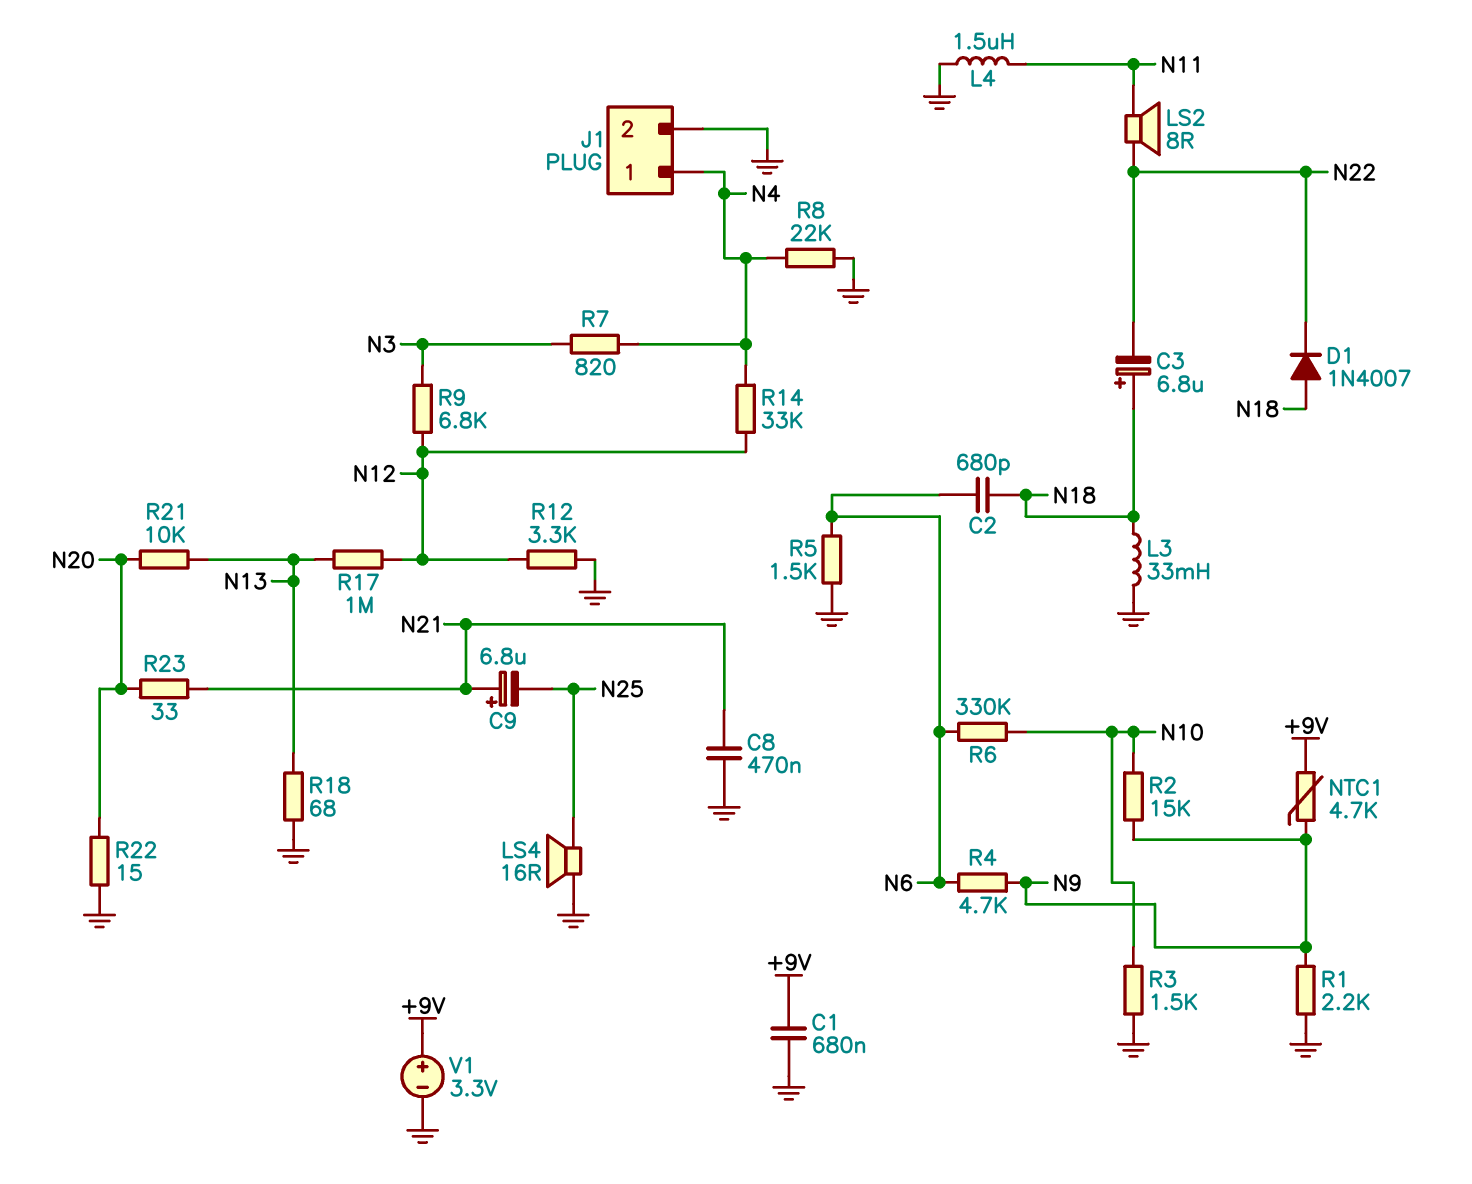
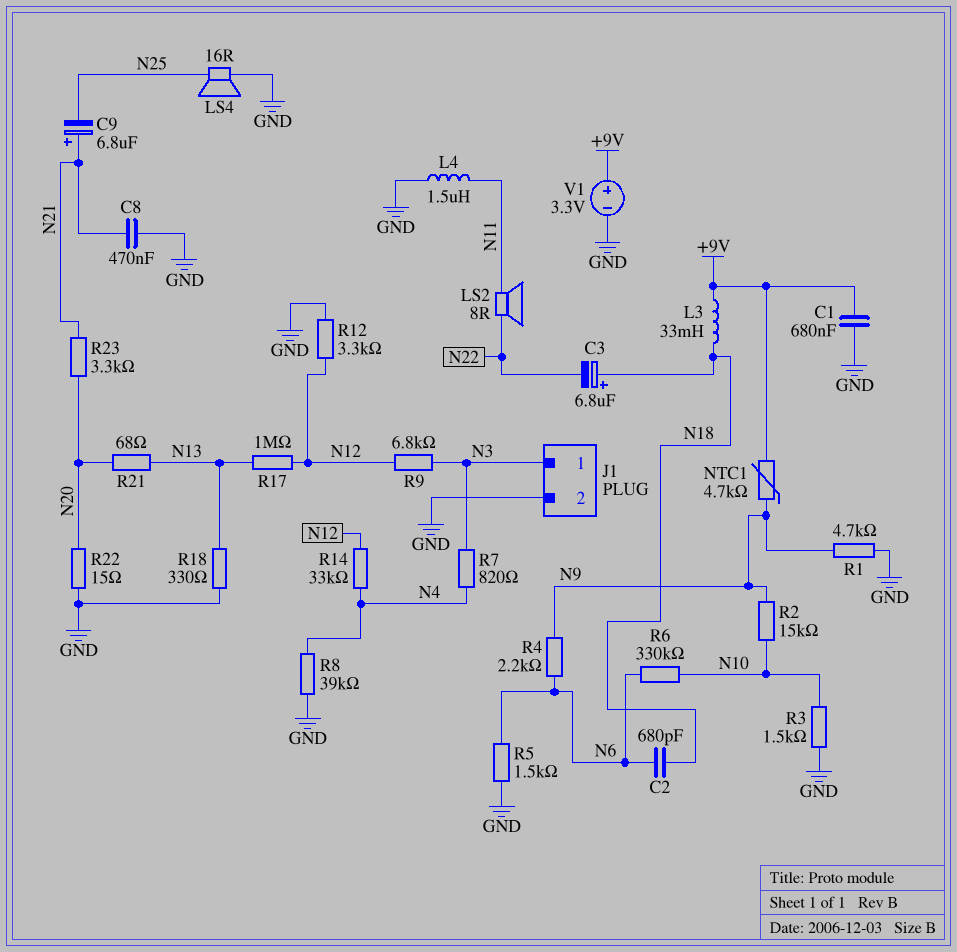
D1: diode 1N4007 (A N18, K N22) -> none
J1 pin 1: N4 -> N3
L3: 33mH (GND, N18) -> 33mH (+9V, N18)
R1: 2.2k (GND, N9) -> 4.7k (GND, N9)
R4: 4.7k (N6, N9) -> 2.2k (N6, N9)
R8: 22k (GND, N4) -> 39k (GND, N4)
R18: 68 (GND, N13) -> 330 (GND, N13)
R21: 10k (N13, N20) -> 68 (N13, N20)
R23: 33 (N20, N21) -> 3.3k (N20, N21)

